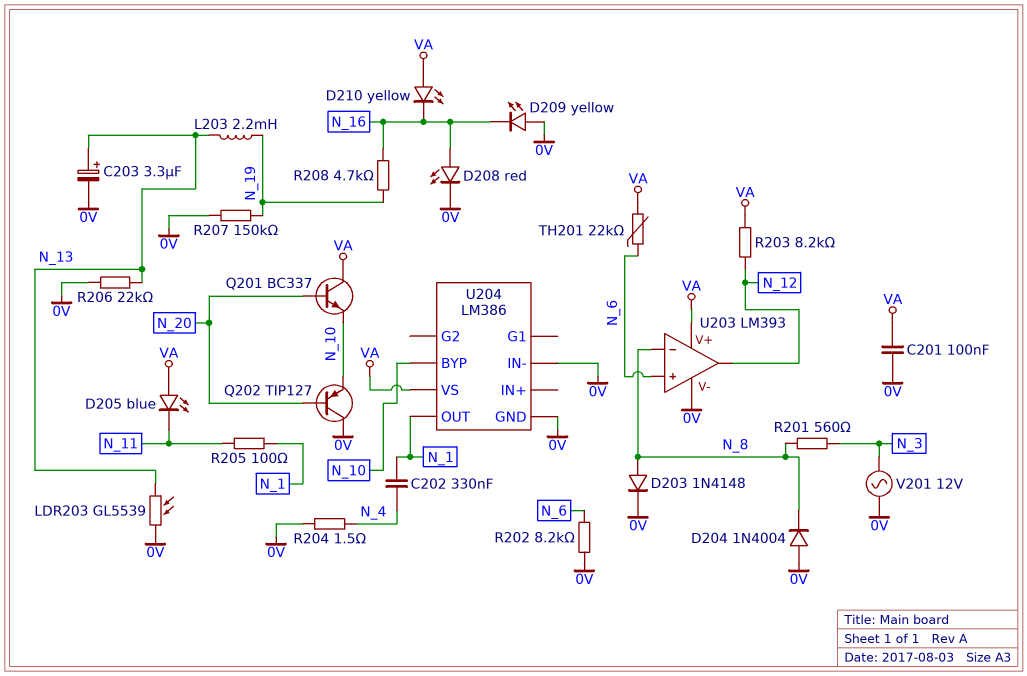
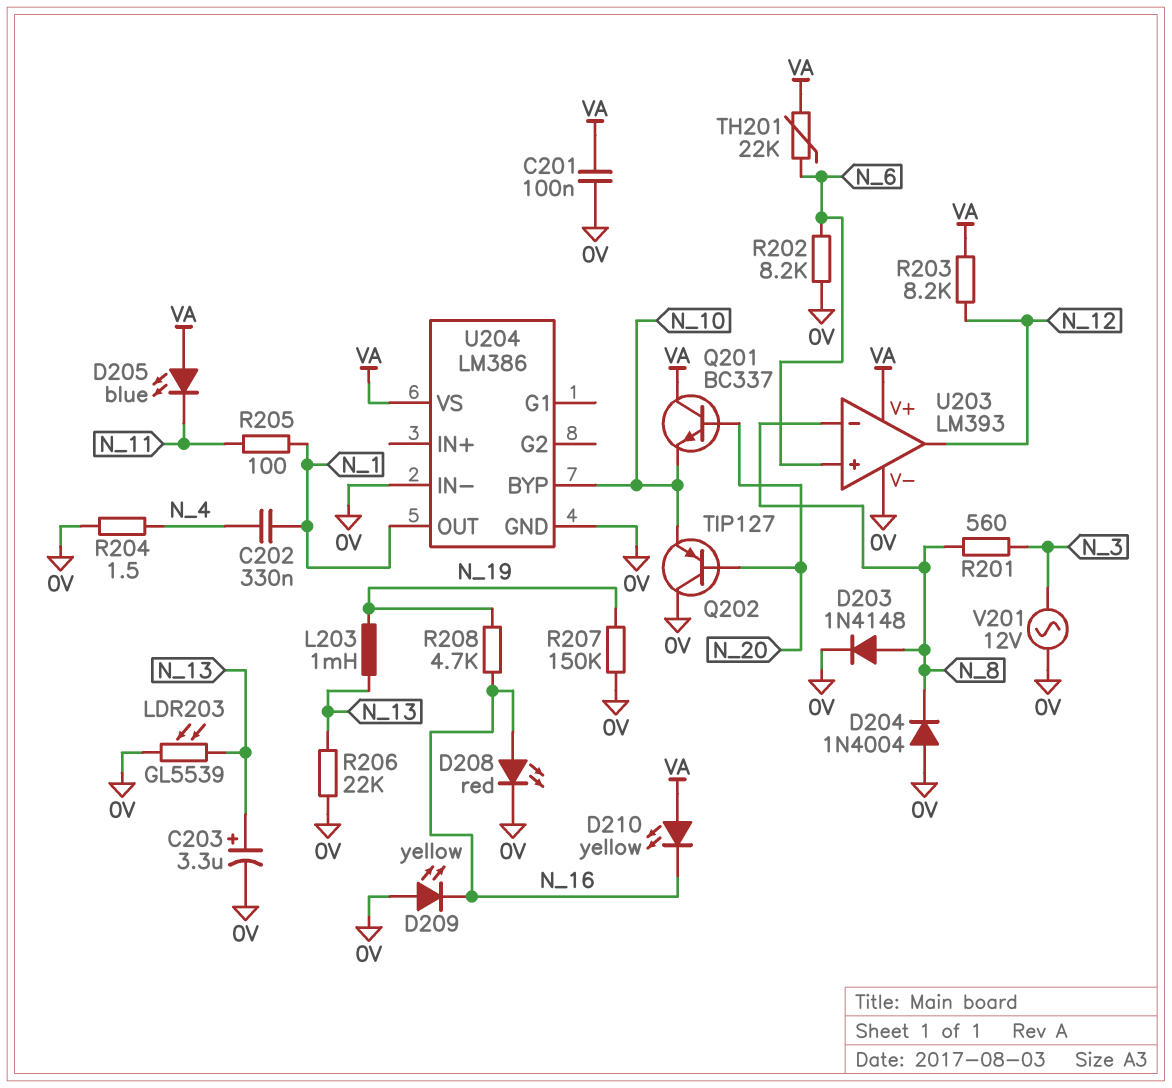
L203: 2.2mH (N_13, N_19) -> 1mH (N_13, N_19)

